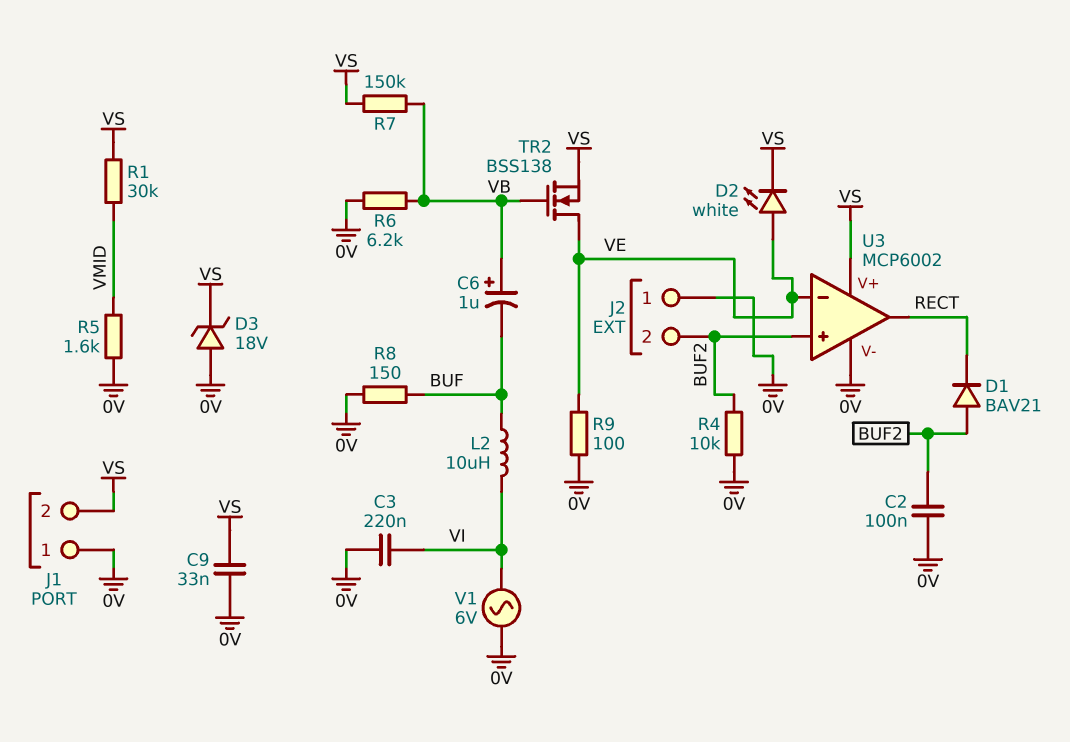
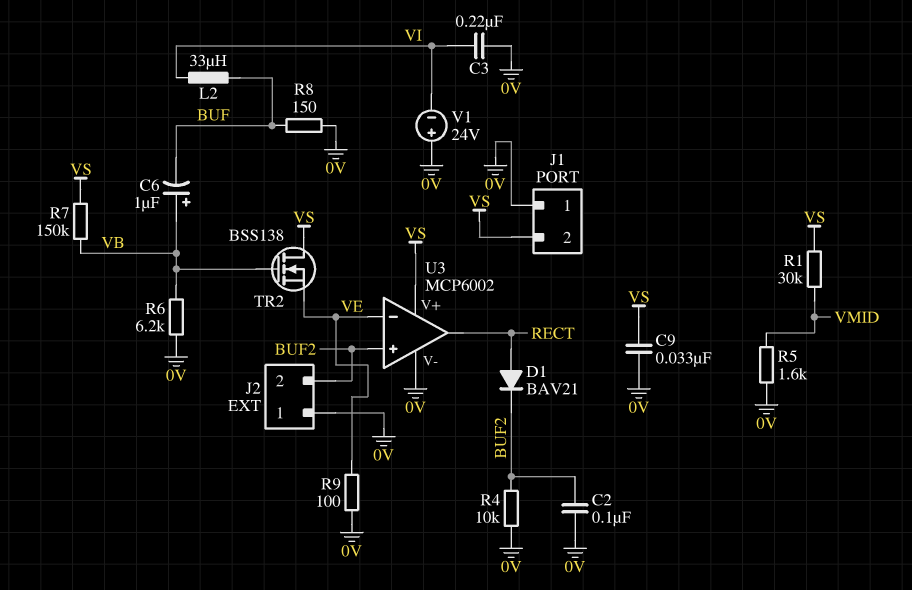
D1: diode BAV21 (A BUF2, K RECT) -> diode BAV21 (A RECT, K BUF2)
D2: LED white (A VE, K VS) -> none
D3: zener 18V (A 0V, K VS) -> none
L2: 10uH (BUF, VI) -> 33uH (BUF, VI)
TR2: NMOS BSS138 (G VB, D VE, S VS) -> NMOS BSS138 (G VB, D VS, S VE)
V1: AC 6V (0V, VI) -> 24V (plus 0V, minus VI)

